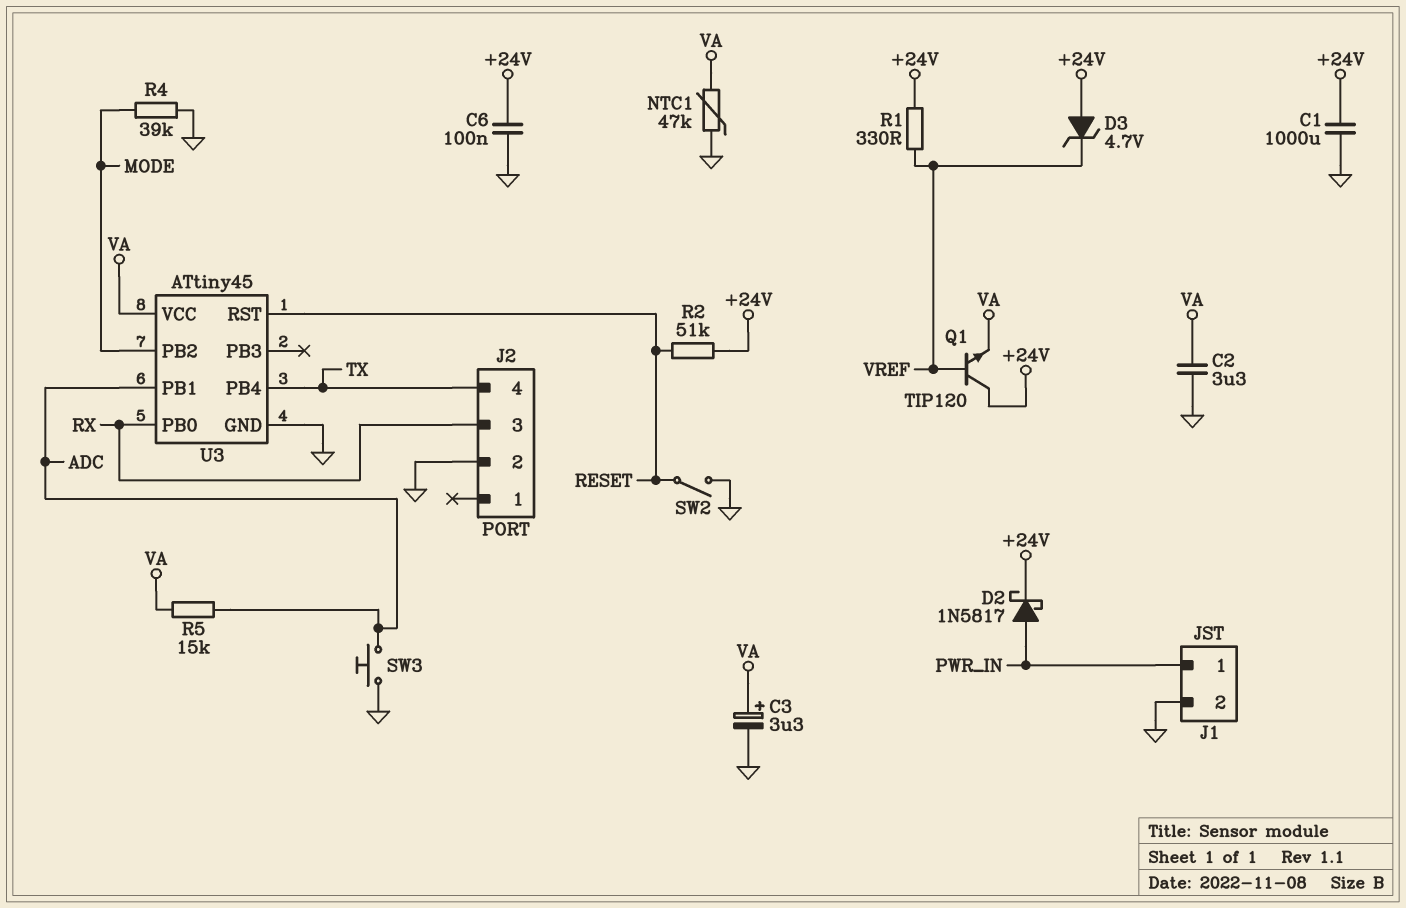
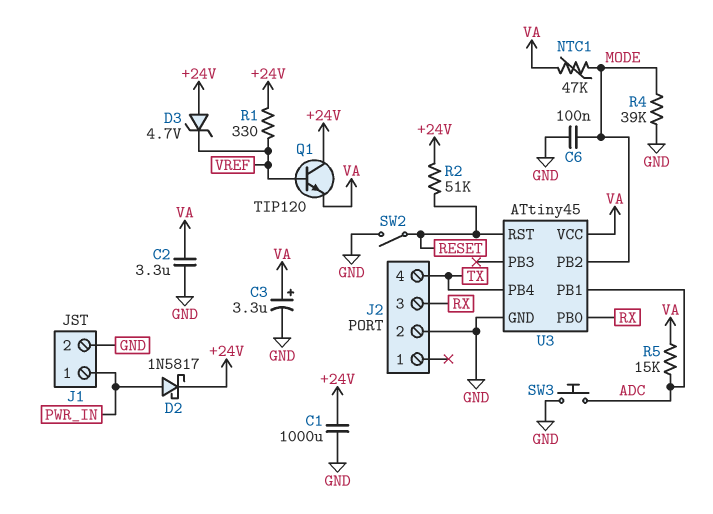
C6: 100nF (+24V, GND) -> 100nF (GND, MODE)
NTC1: 47k (GND, VA) -> 47k (MODE, VA)

